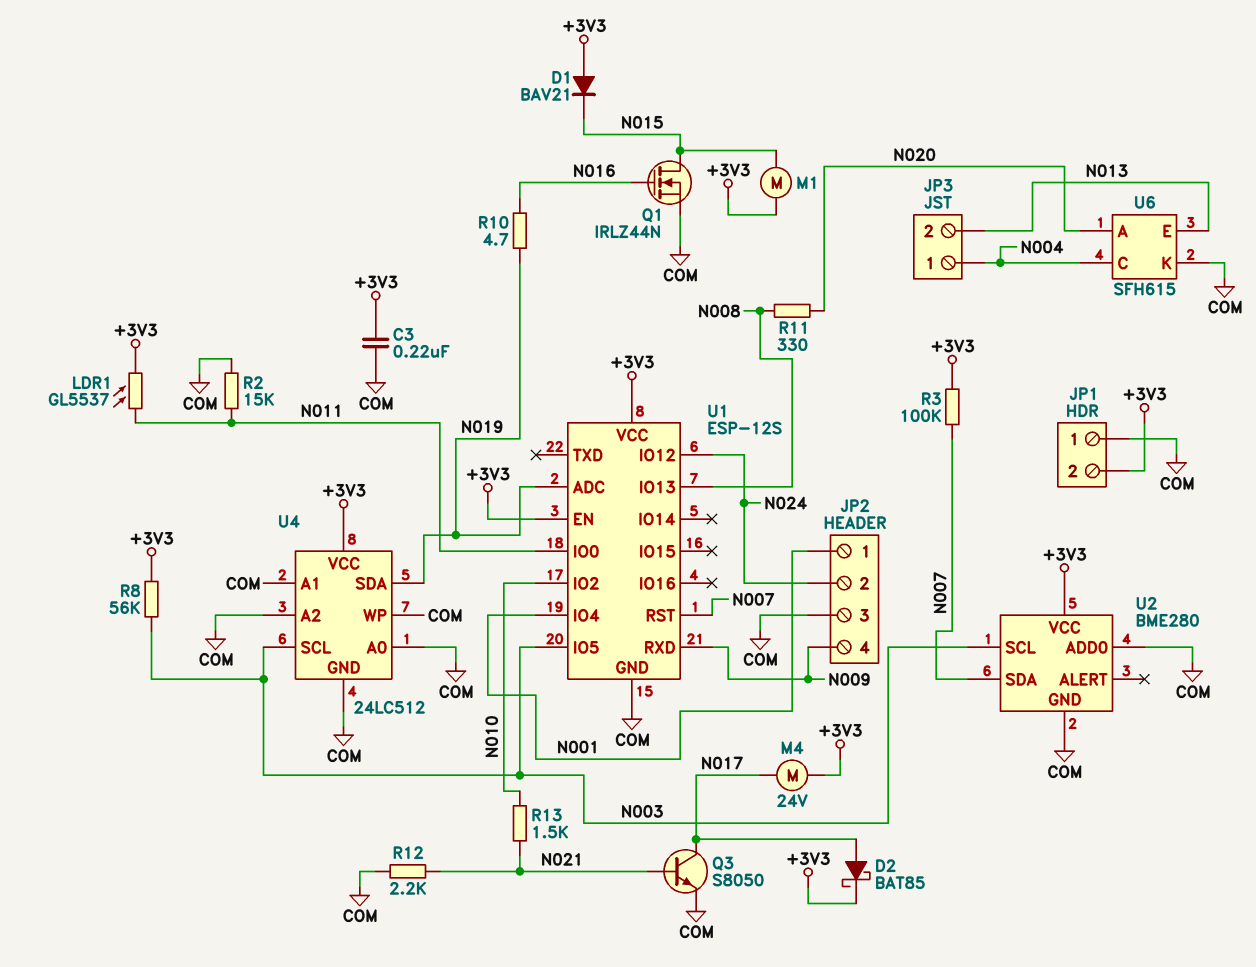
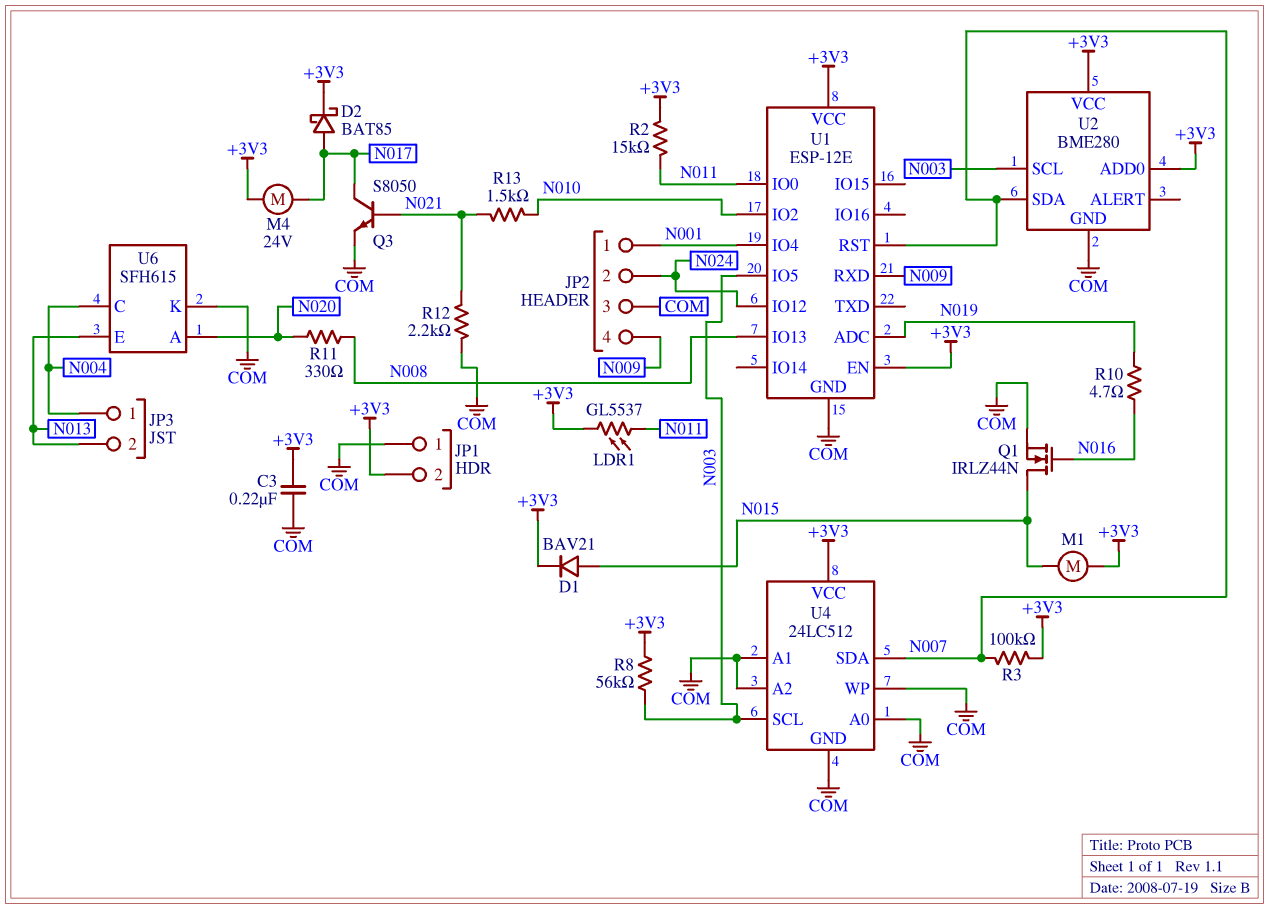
D1: diode BAV21 (A +3V3, K N015) -> diode BAV21 (A N015, K +3V3)
R2: 15k (COM, N011) -> 15k (+3V3, N011)
U1: ESP-12S -> ESP-12E
U2 pin ADD0: COM -> +3V3
U4 pin SDA: N019 -> N007

